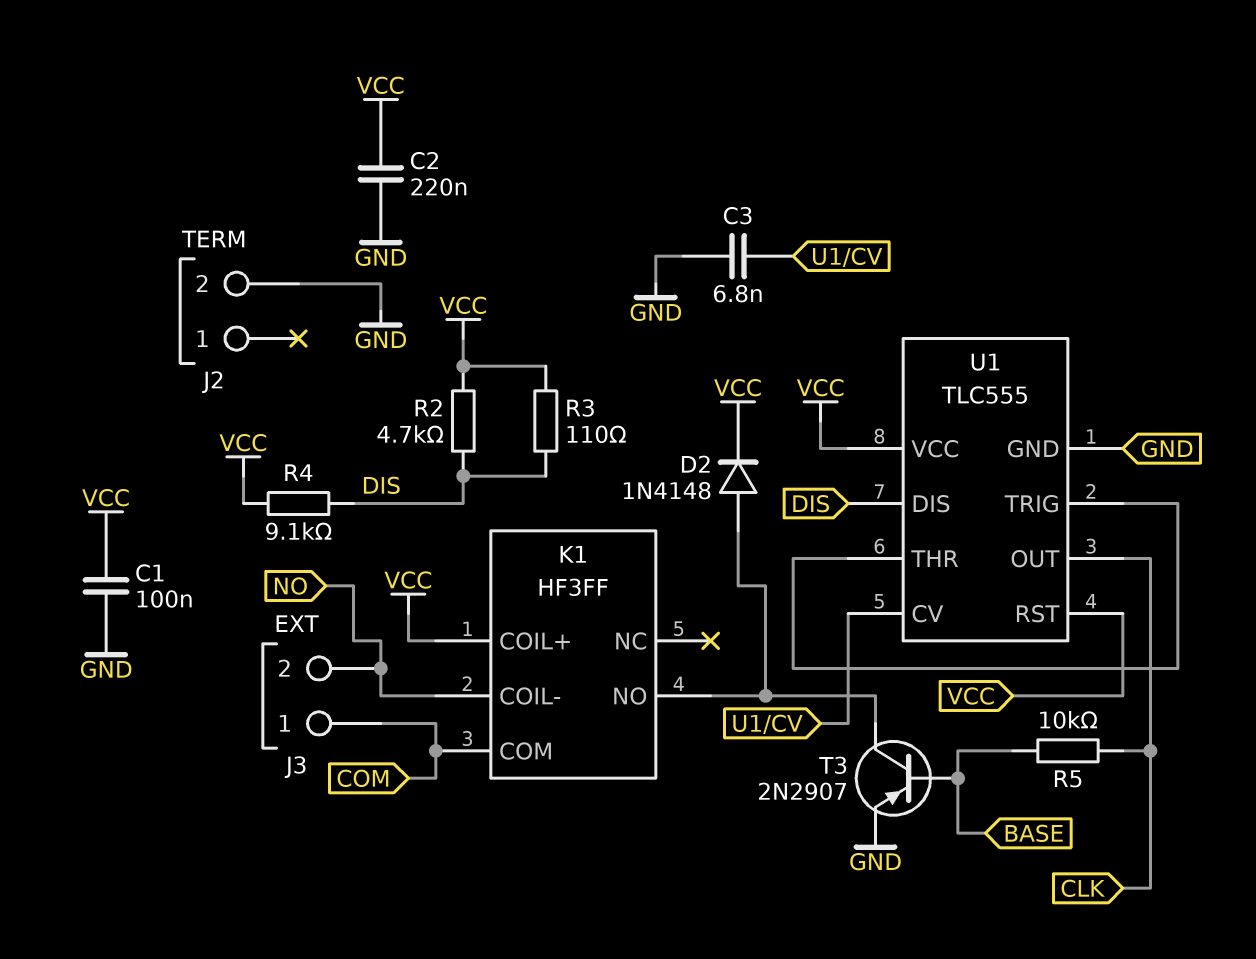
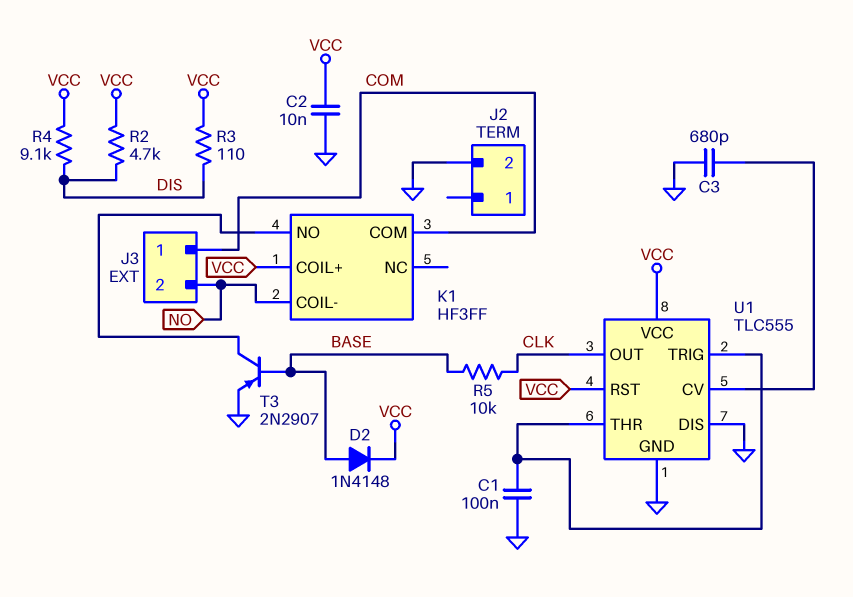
C1: 100nF (GND, VCC) -> 100nF (GND, U1/THR)
C2: 220nF (GND, VCC) -> 10nF (GND, VCC)
C3: 6.8nF (GND, U1/CV) -> 680pF (GND, U1/CV)
D2: diode 1N4148 (A K1/NO, K VCC) -> diode 1N4148 (A BASE, K VCC)
U1 pin DIS: DIS -> GND

